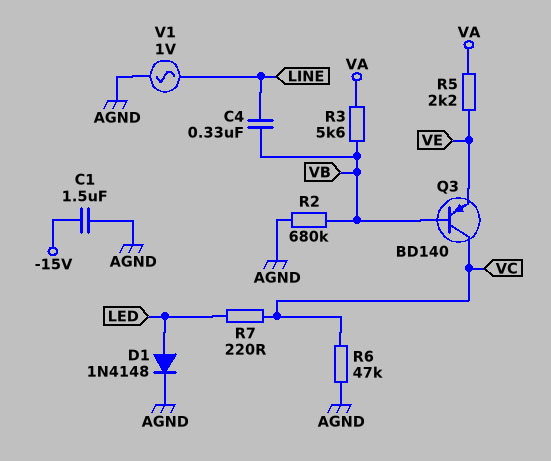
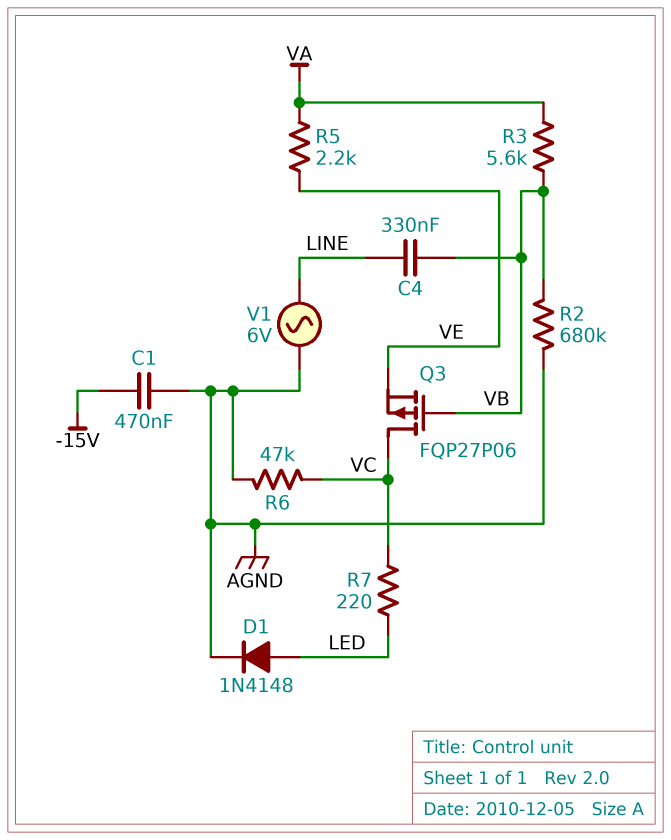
C1: 1.5uF (-15V, AGND) -> 470nF (-15V, AGND)
Q3: PNP BD140 (B VB, C VC, E VE) -> PMOS FQP27P06 (G VB, D VC, S VE)
V1: AC 1V (AGND, LINE) -> AC 6V (AGND, LINE)

